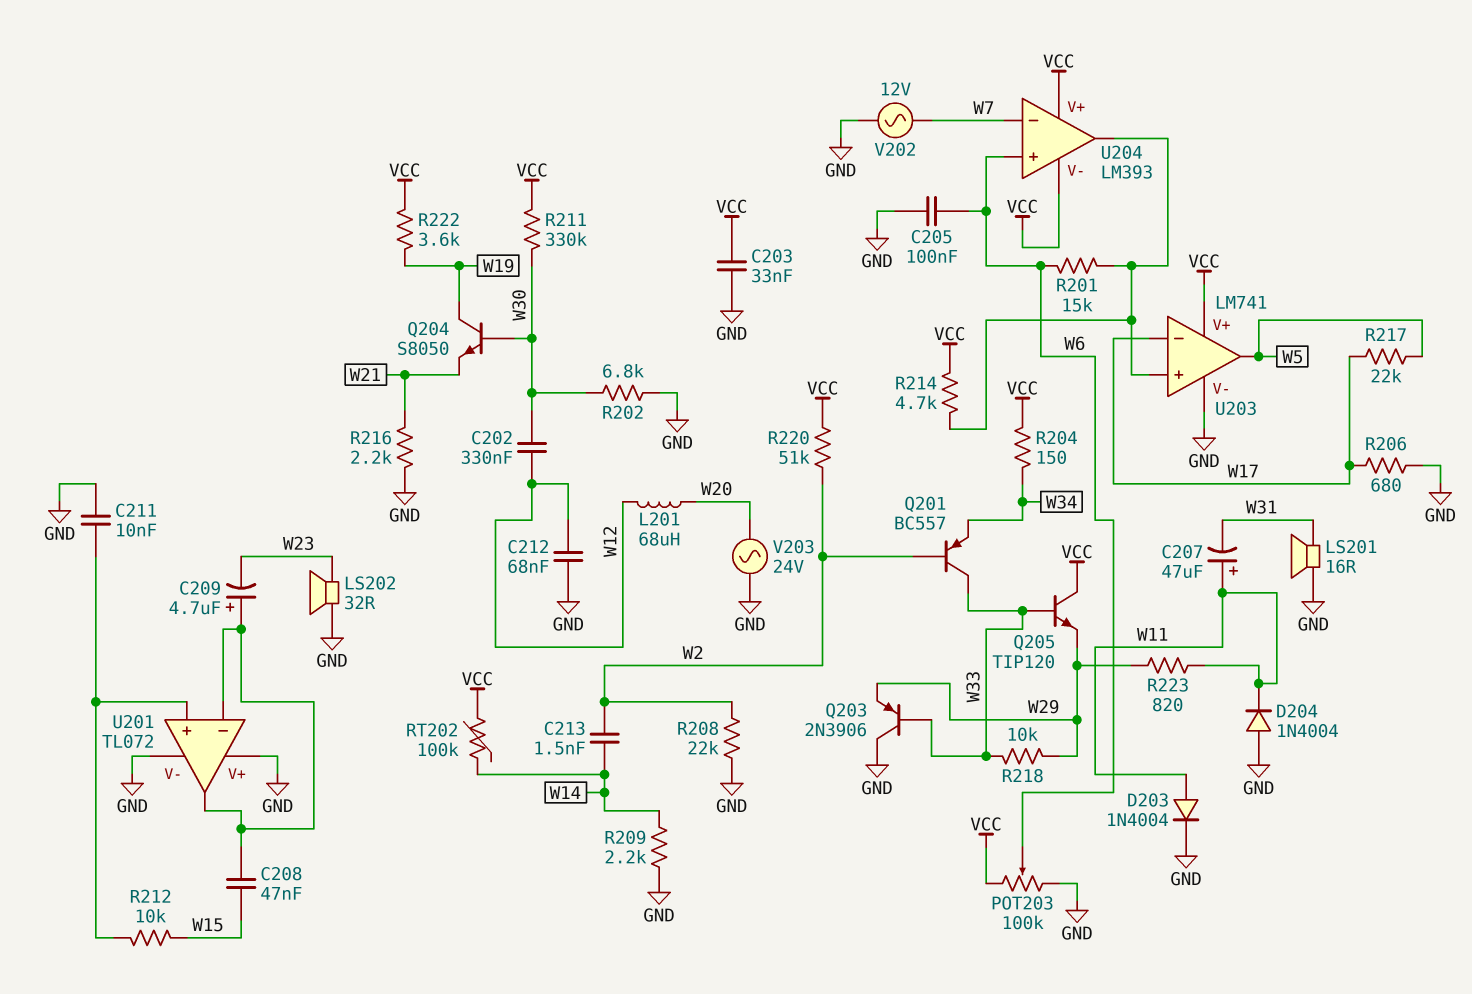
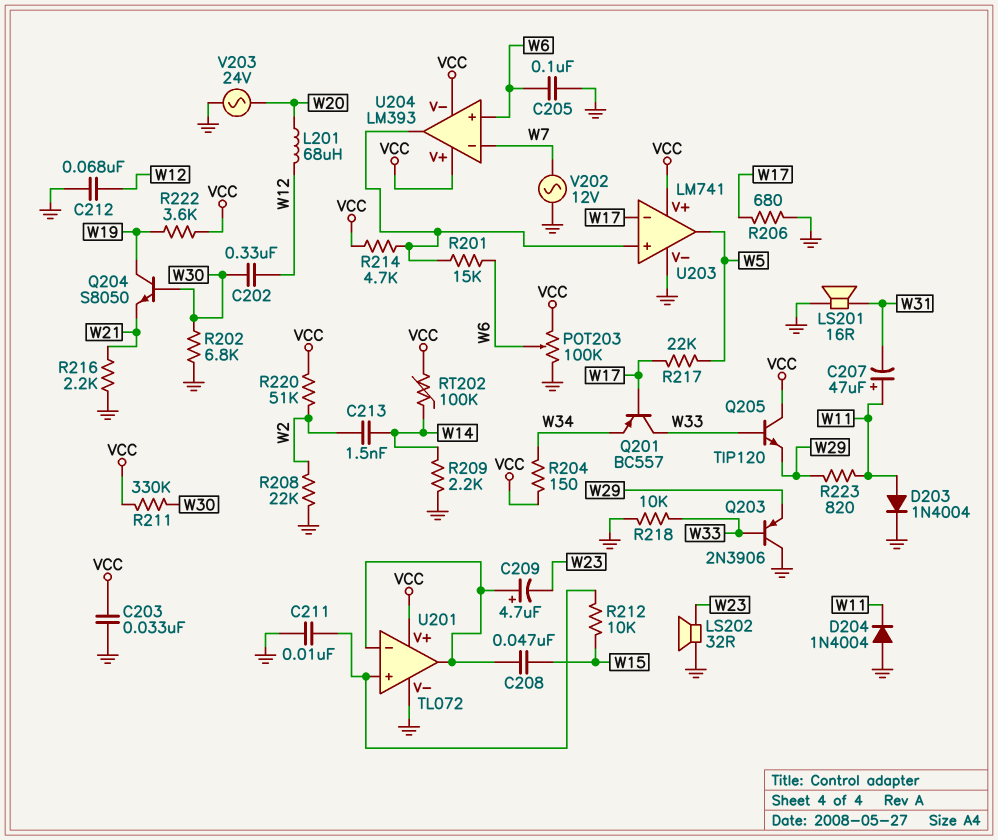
Q201: PNP BC557 (B W2, C W33, E W34) -> PNP BC557 (B W17, C W33, E W34)
R218: 10k (W29, W33) -> 10k (GND, W33)
U201 pin V+: GND -> VCC

